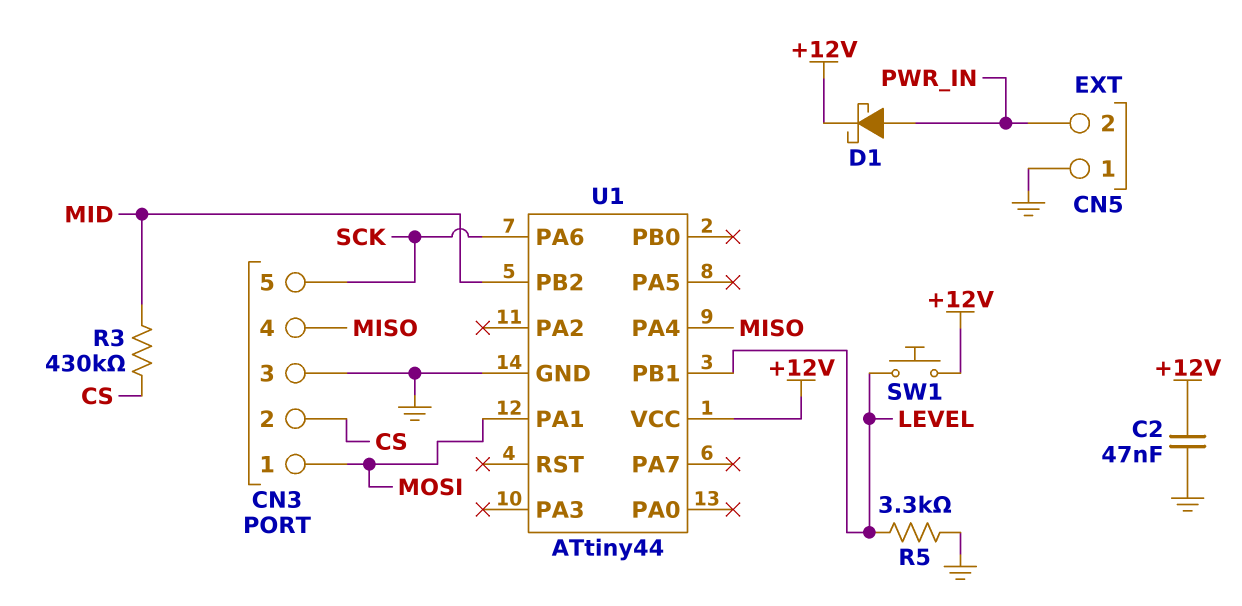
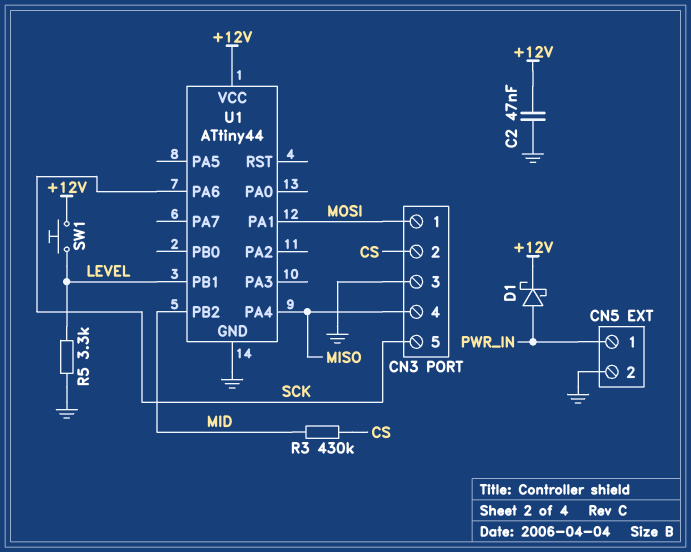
CN5 pin 1: GND -> PWR_IN
CN5 pin 2: PWR_IN -> GND

